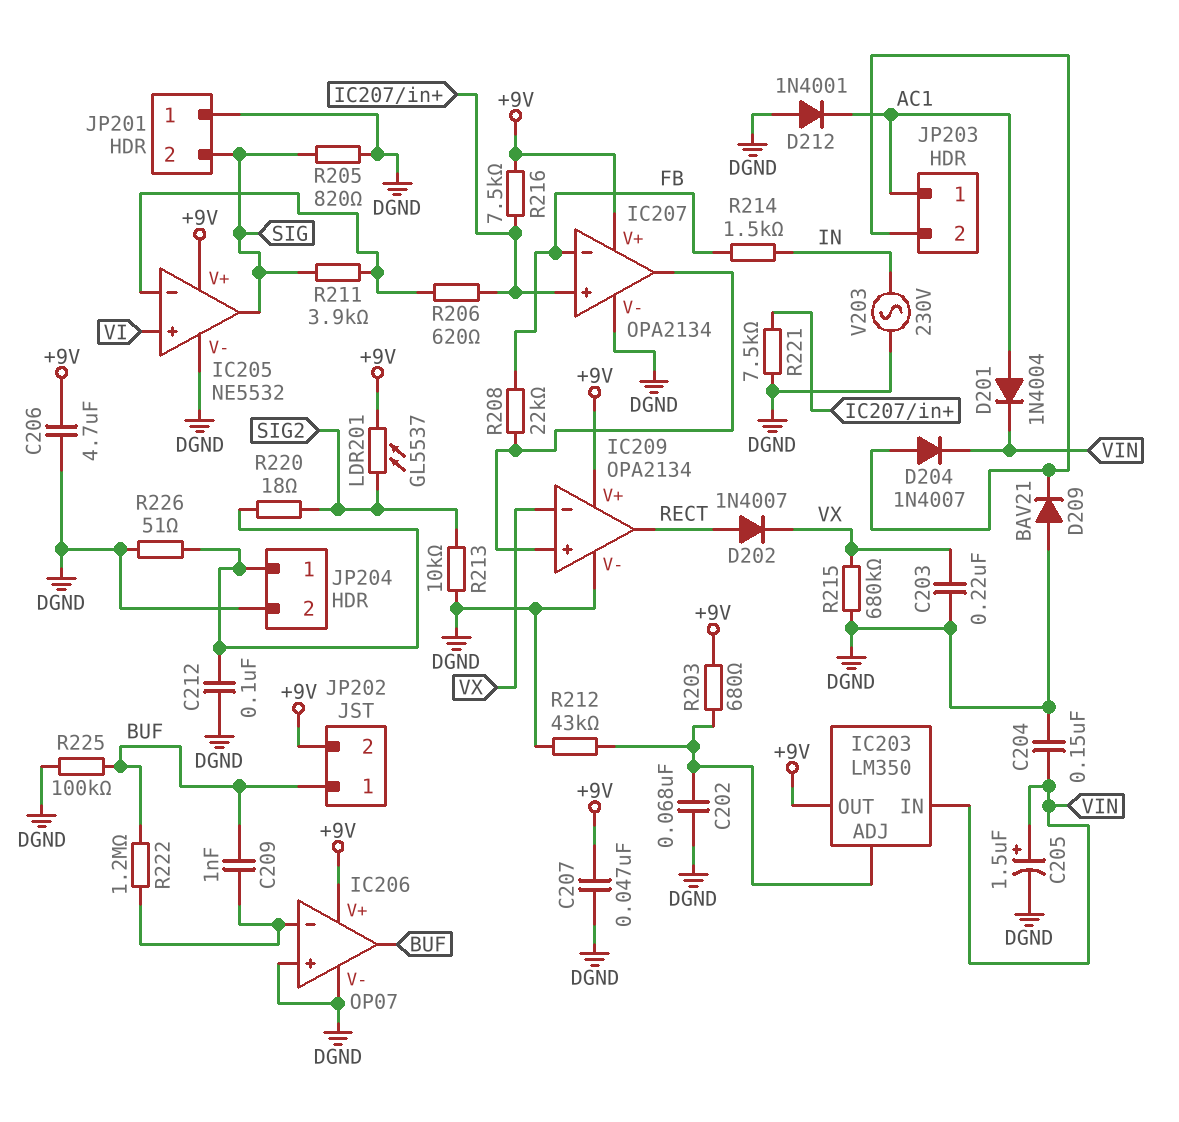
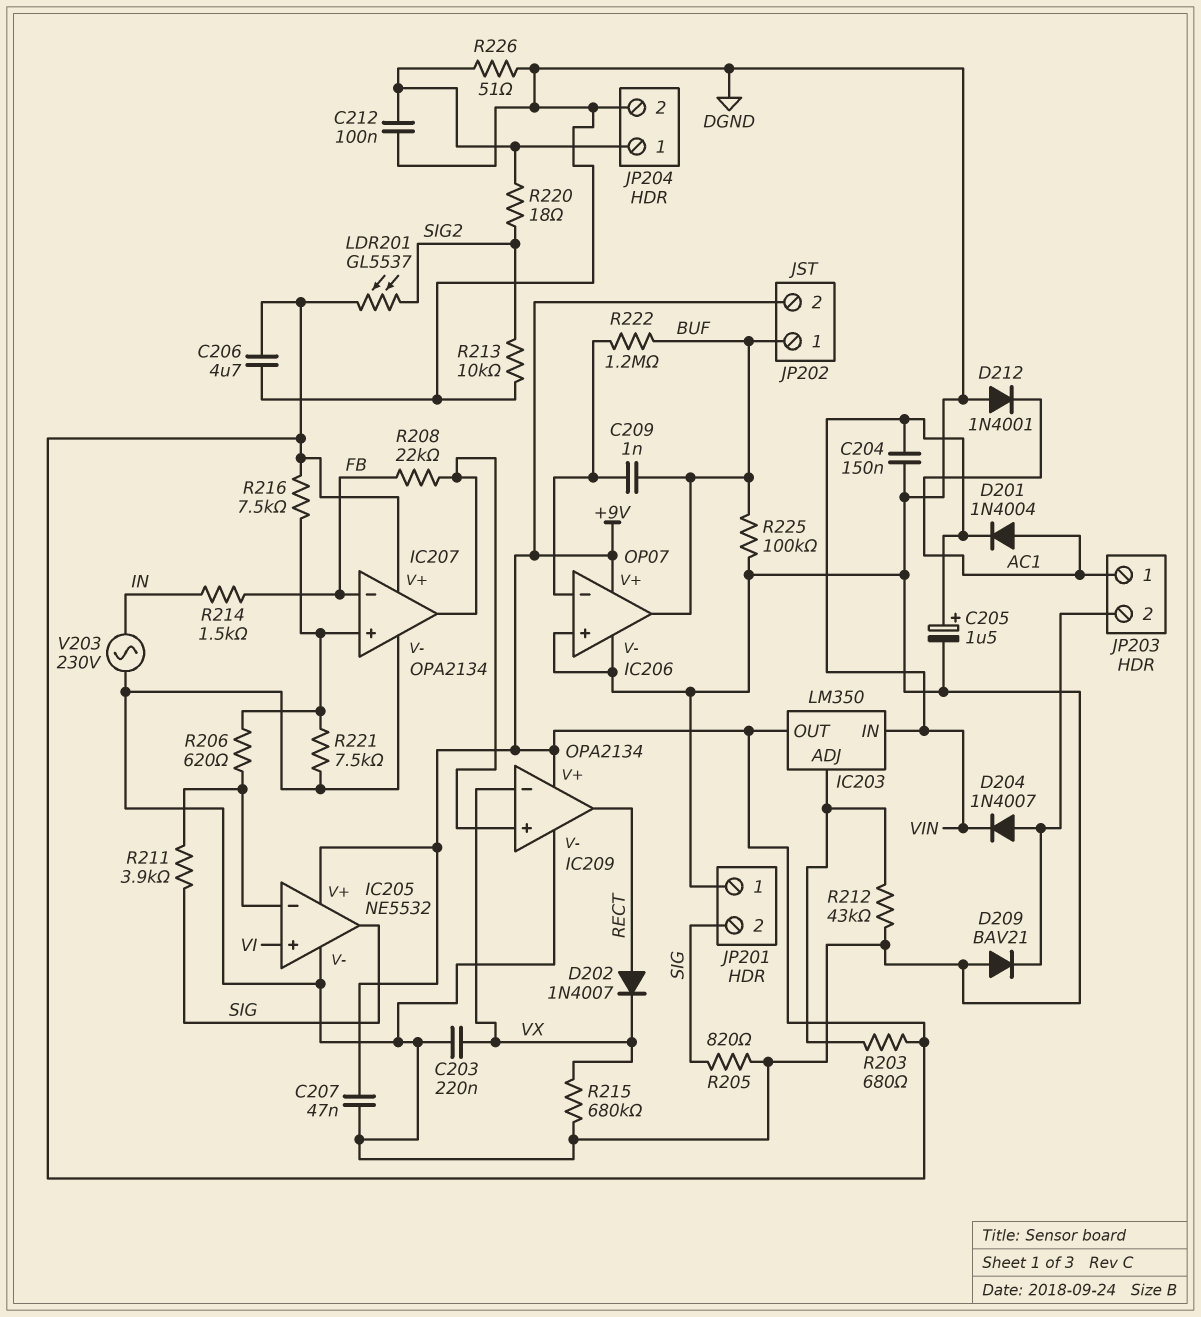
C202: 68nF (DGND, IC203/ADJ) -> none

